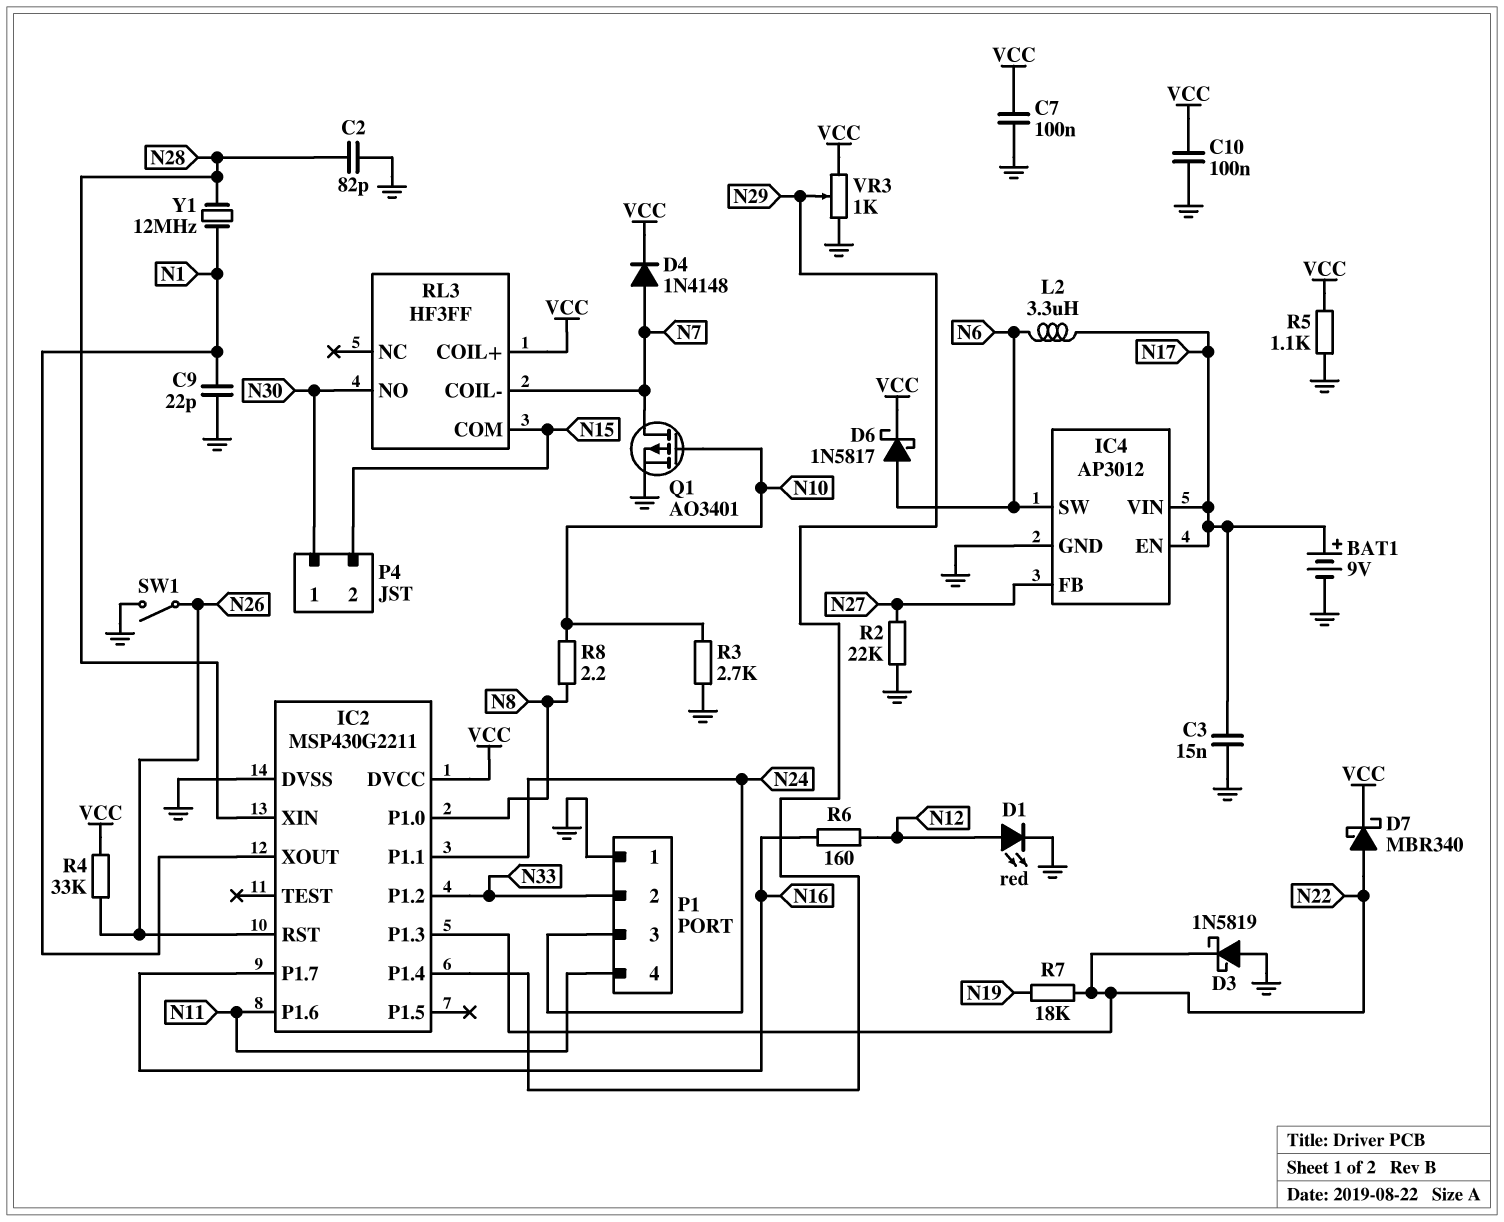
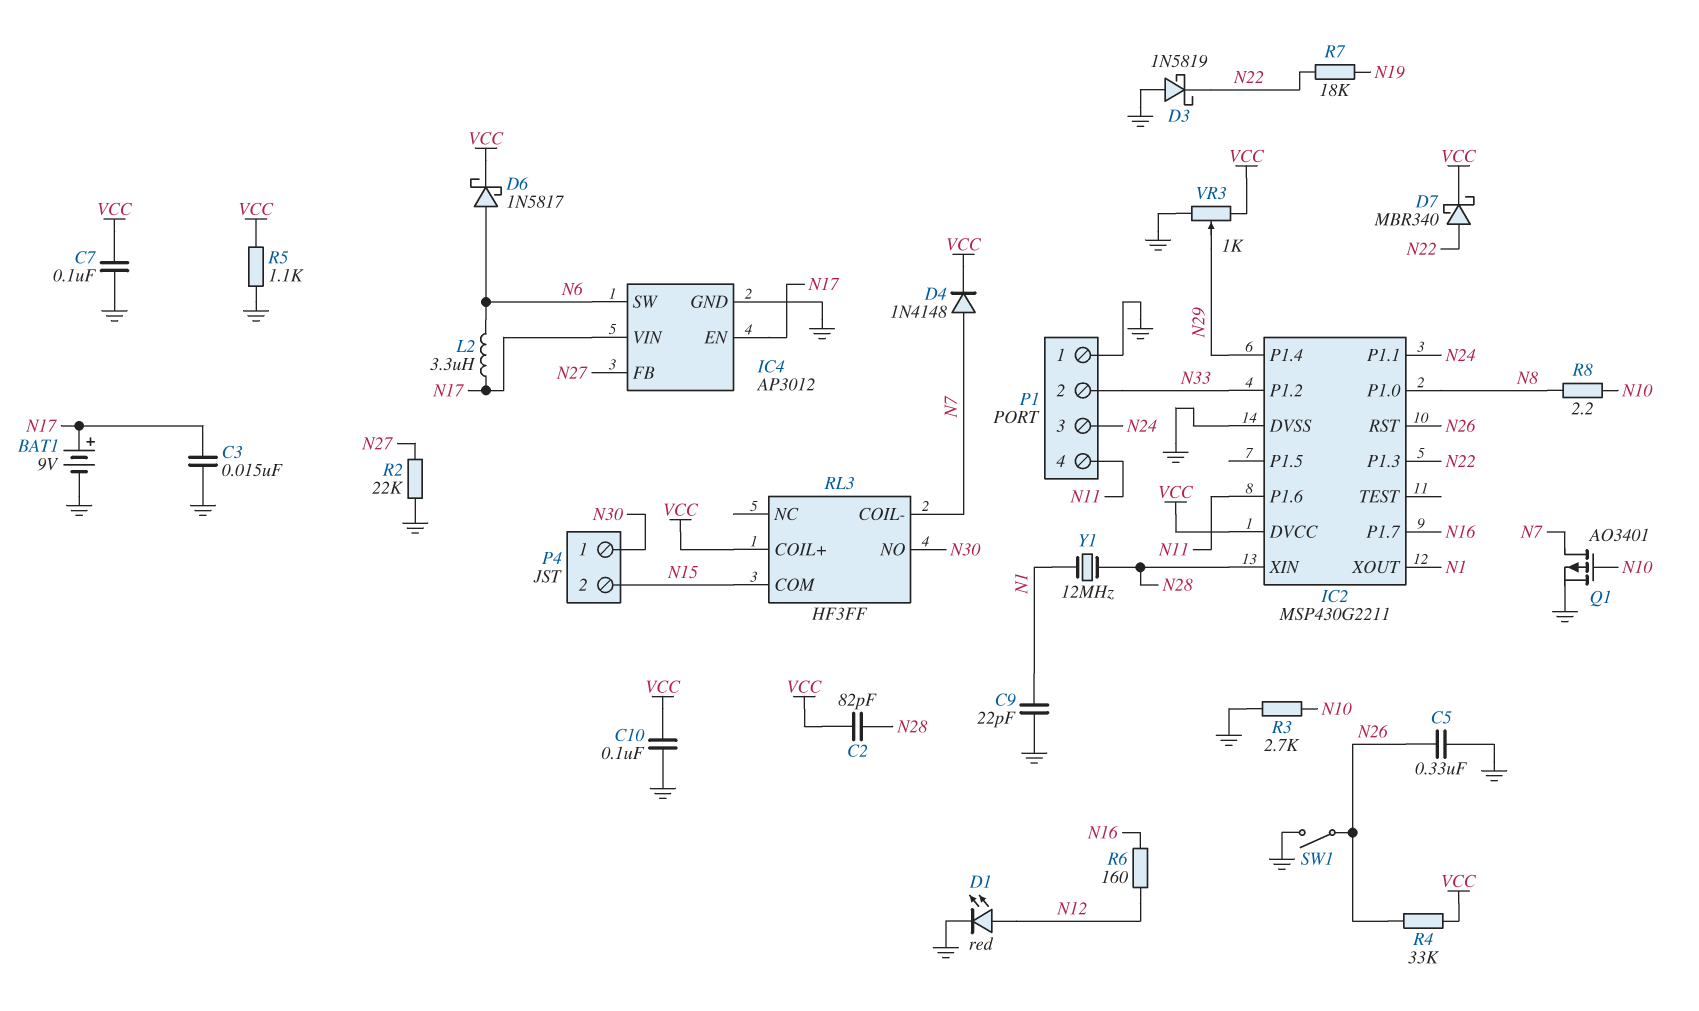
C2: 82pF (GND, N28) -> 82pF (N28, VCC)
C5: none -> 330nF (GND, N26)

